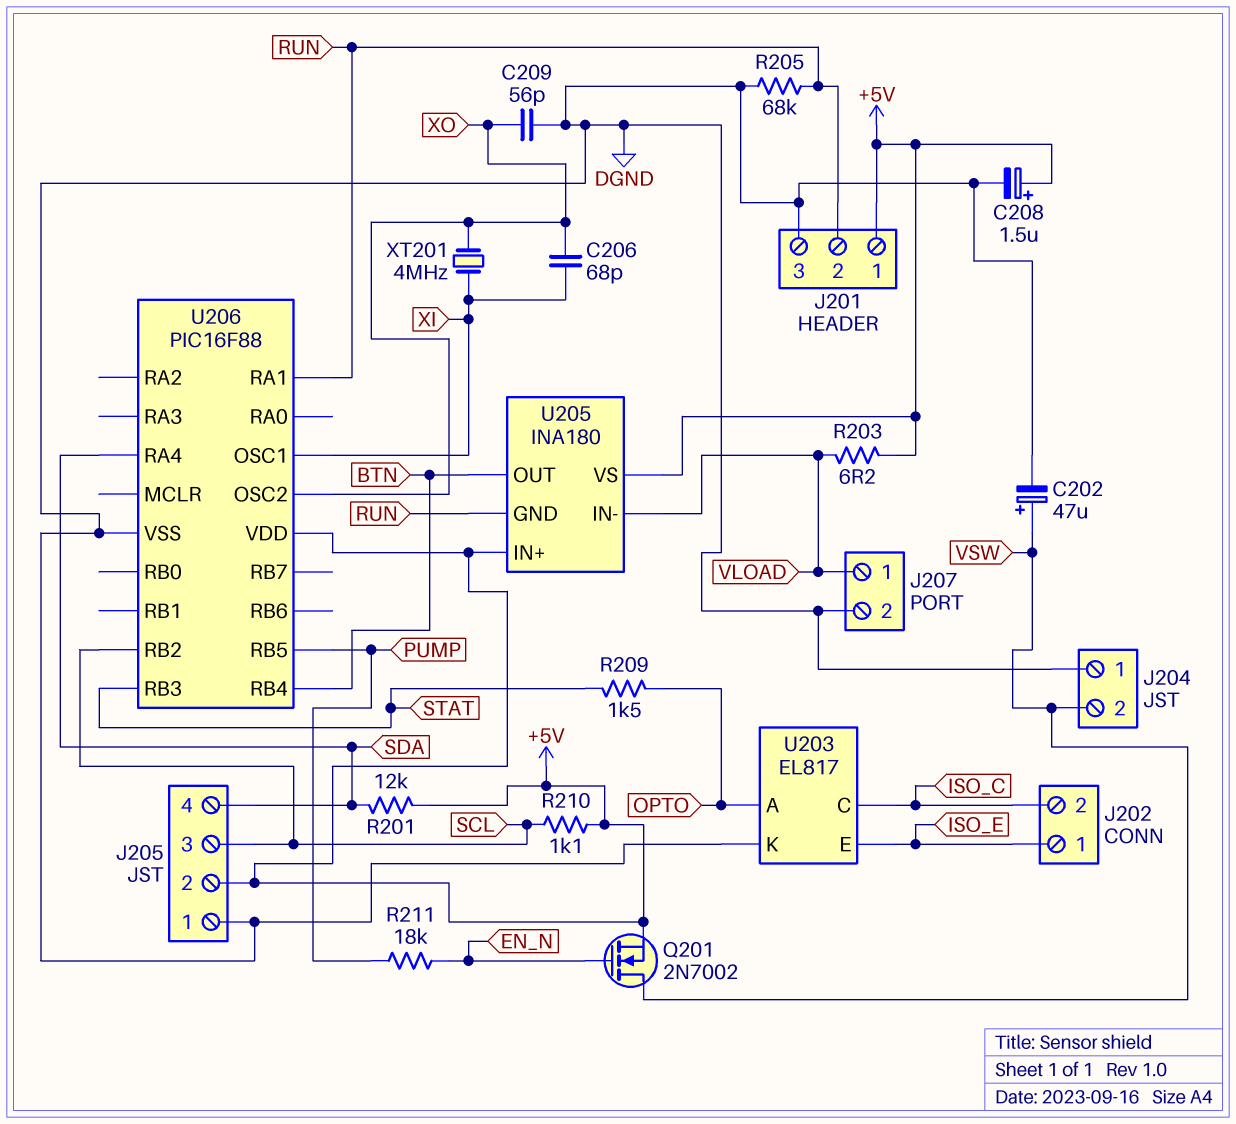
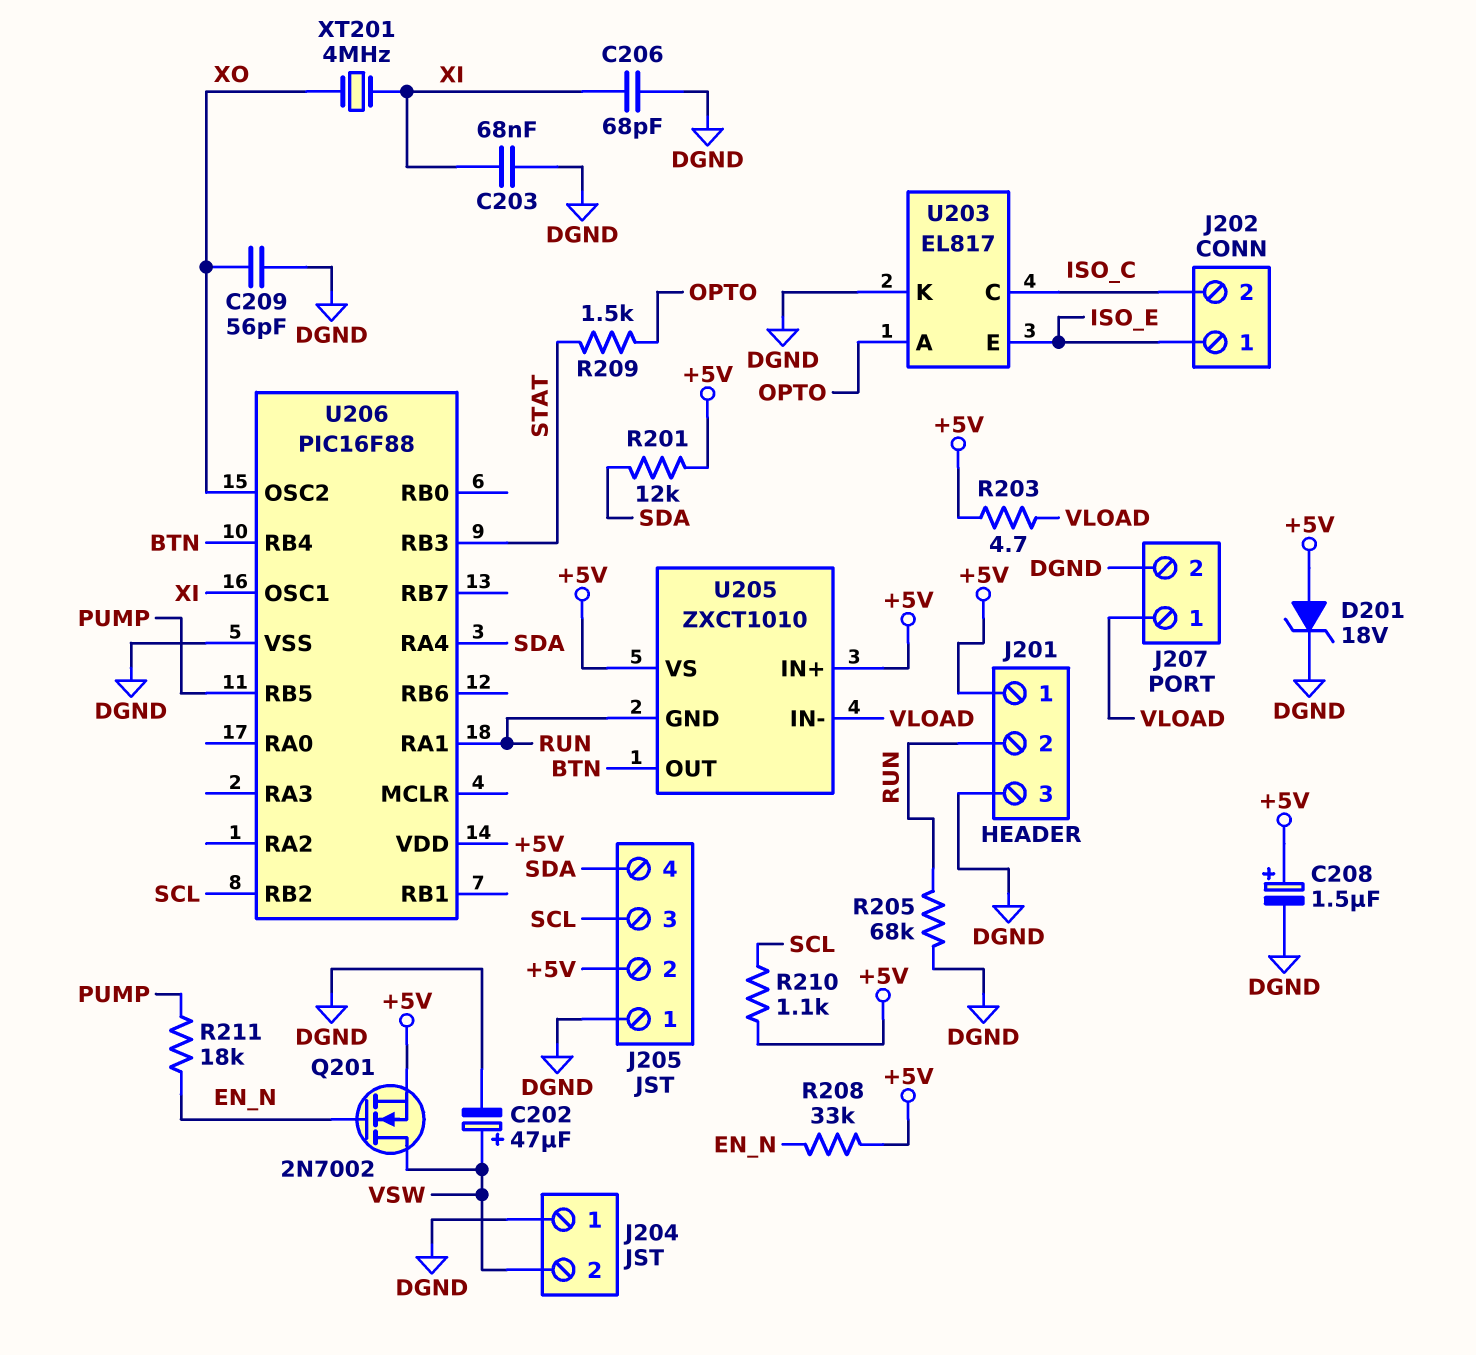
C203: none -> 68nF (DGND, XI)
C206: 68pF (XI, XO) -> 68pF (DGND, XI)
D201: none -> zener 18V (A +5V, K DGND)
R203: 6.2 (+5V, VLOAD) -> 4.7 (+5V, VLOAD)
R208: none -> 33k (+5V, EN_N)
U205: INA180 -> ZXCT1010

